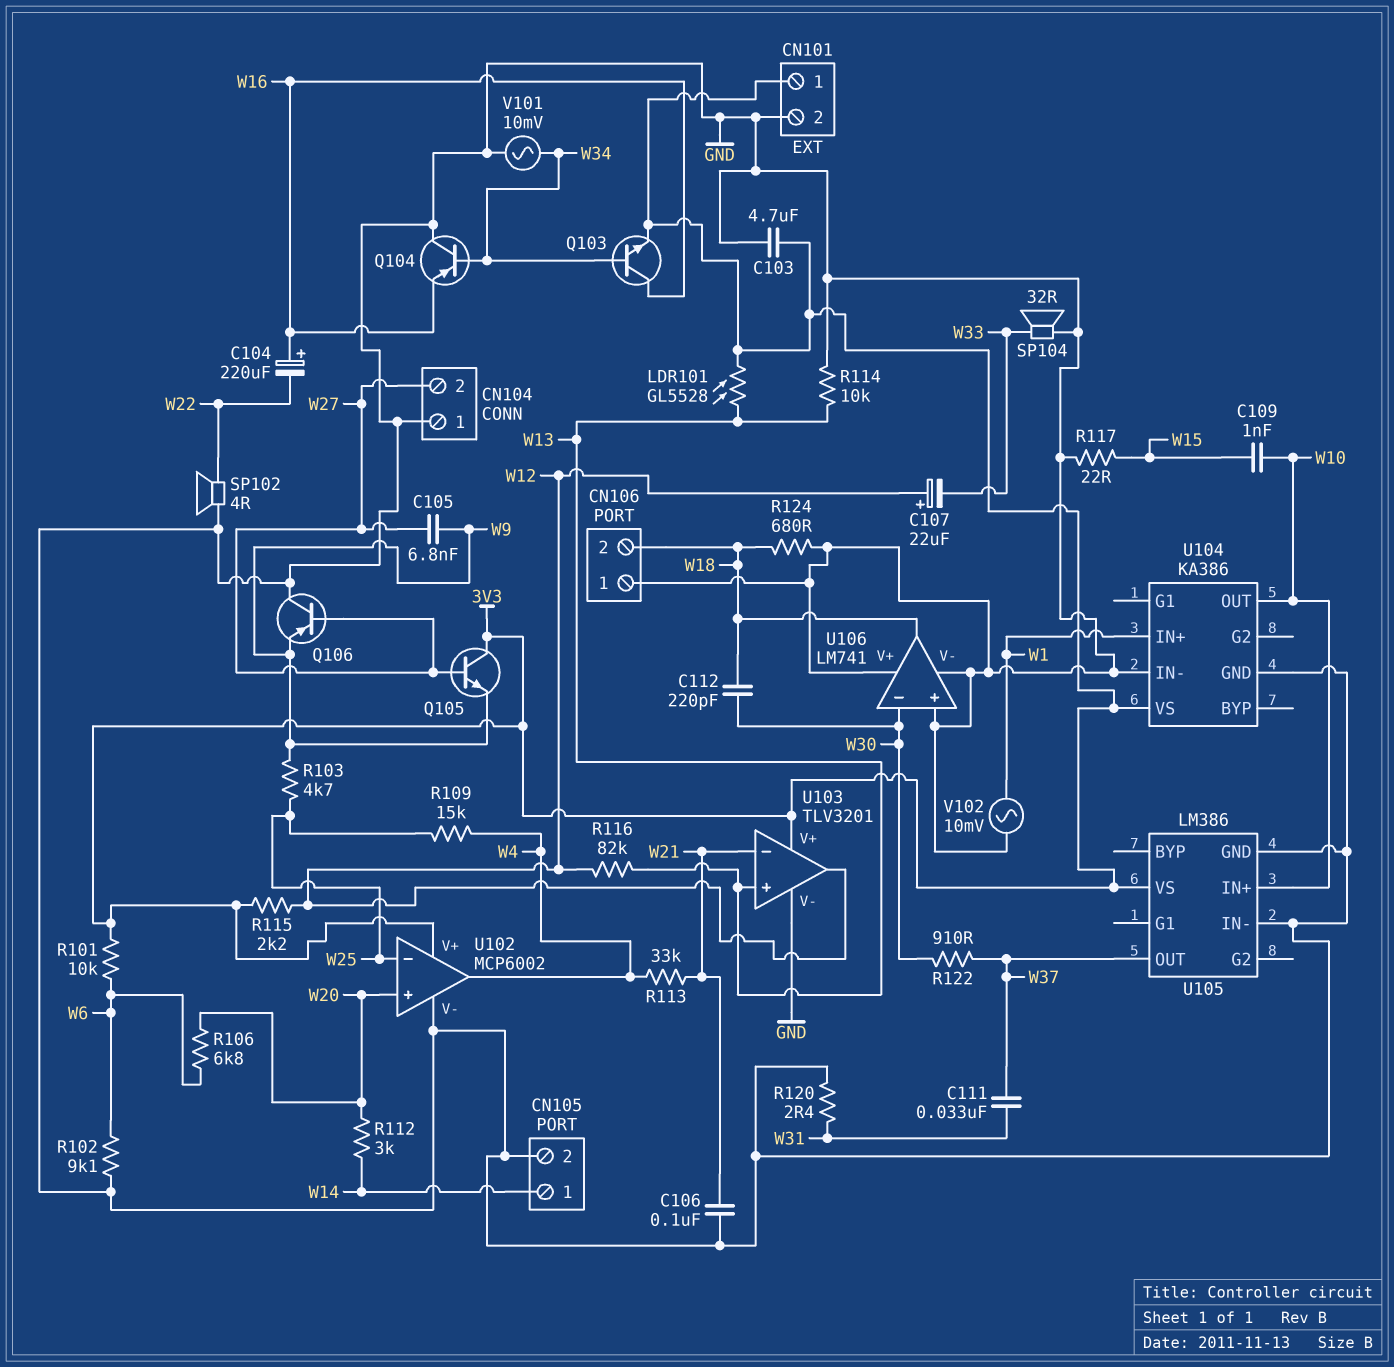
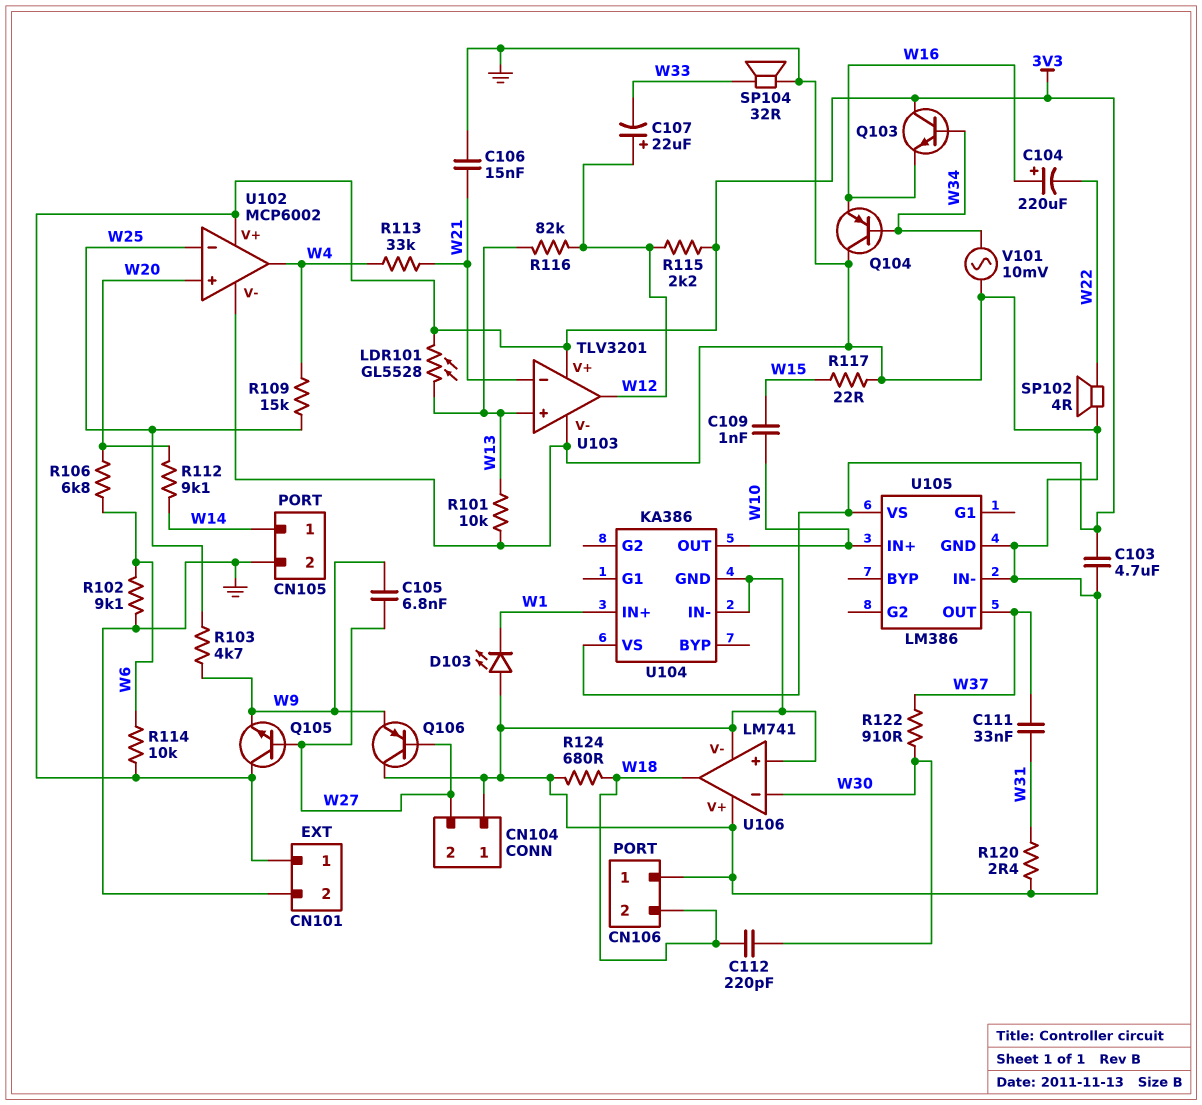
C106: 100nF (GND, W21) -> 15nF (GND, W21)
D103: none -> LED (A GND, K W1)
Q103: NPN (B W34, C W16, E 3V3) -> NPN (B W34, C 3V3, E W16)
R101: 10k (3V3, W6) -> 10k (GND, W13)
R112: 3k (W14, W20) -> 9.1k (W14, W20)
R114: 10k (GND, W13) -> 10k (3V3, W6)
V102: AC 10mV (GND, W1) -> none

